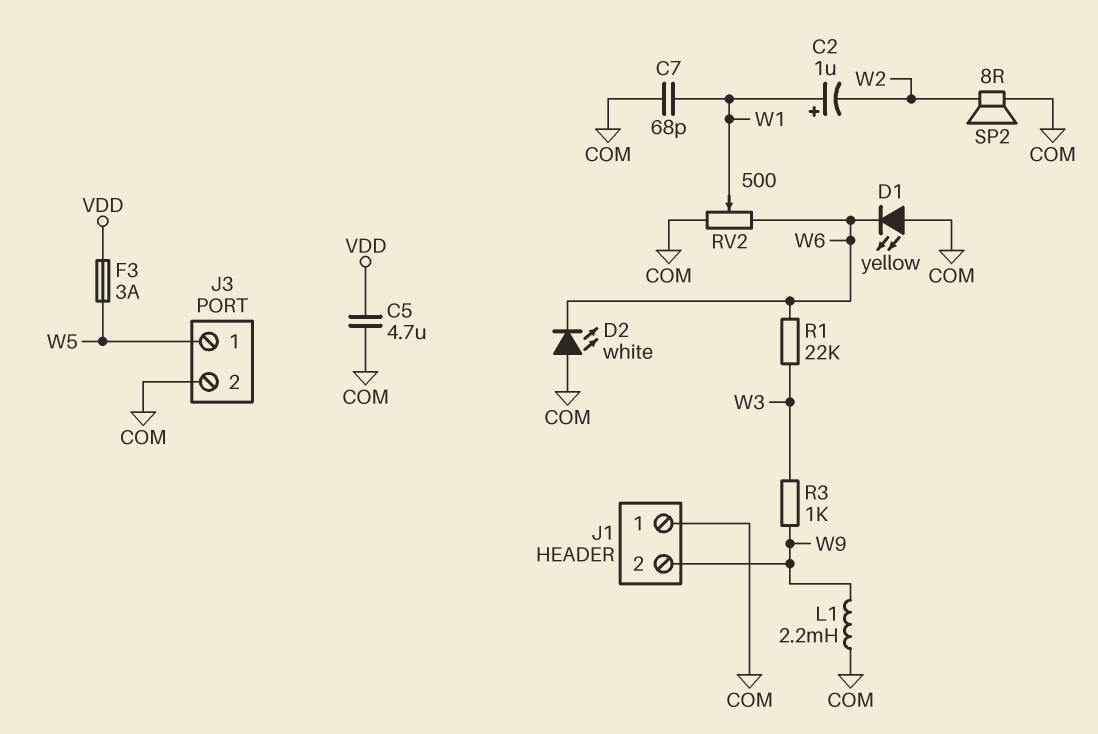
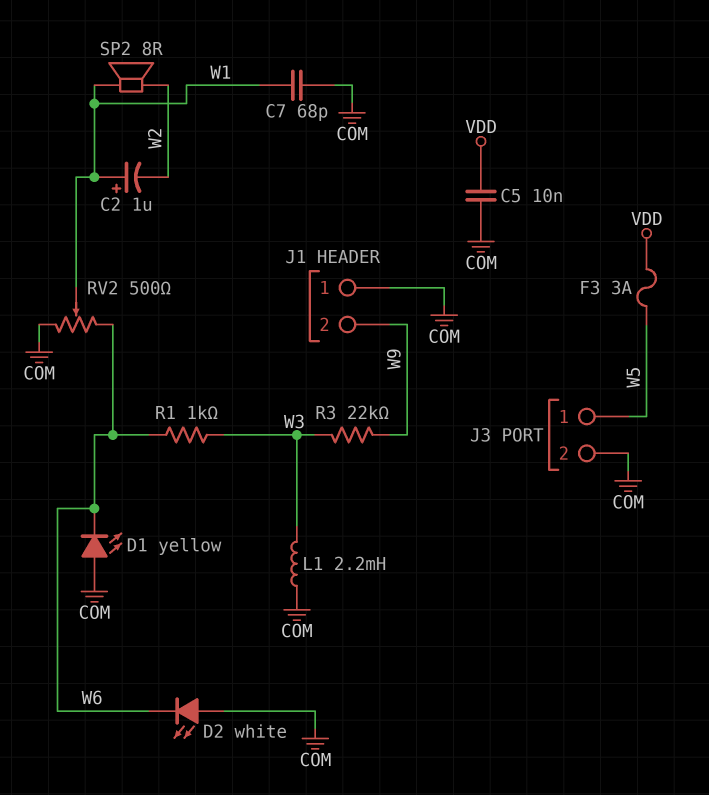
C5: 4.7uF (COM, VDD) -> 10nF (COM, VDD)
L1: 2.2mH (COM, W9) -> 2.2mH (COM, W3)
R1: 22k (W3, W6) -> 1k (W3, W6)
R3: 1k (W3, W9) -> 22k (W3, W9)
SP2: speaker 8R (COM, W2) -> speaker 8R (W1, W2)

